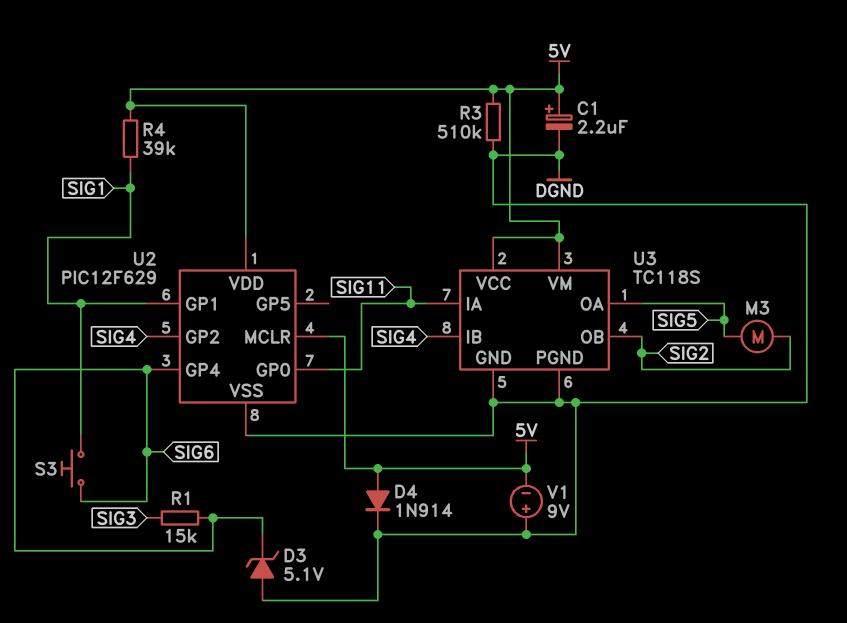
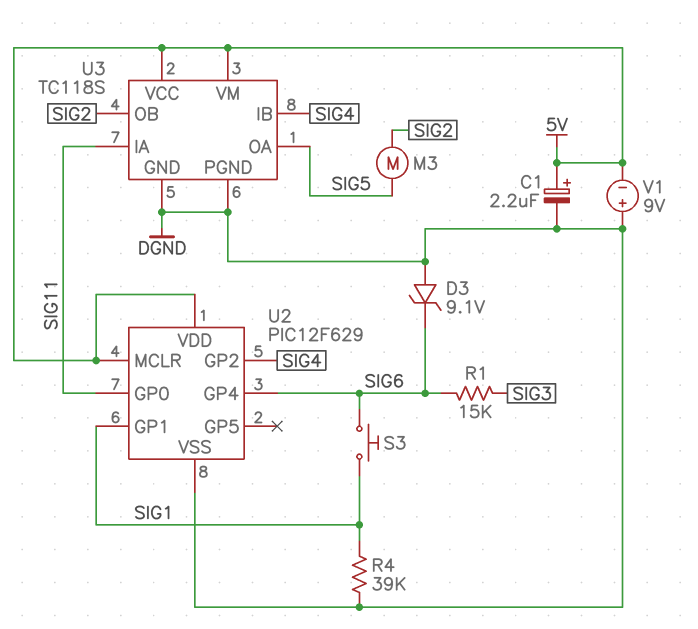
D3: zener 5.1V (A DGND, K SIG6) -> zener 9.1V (A DGND, K SIG6)
D4: diode 1N914 (A 5V, K DGND) -> none
R3: 510k (5V, DGND) -> none
R4: 39k (5V, SIG1) -> 39k (DGND, SIG1)

